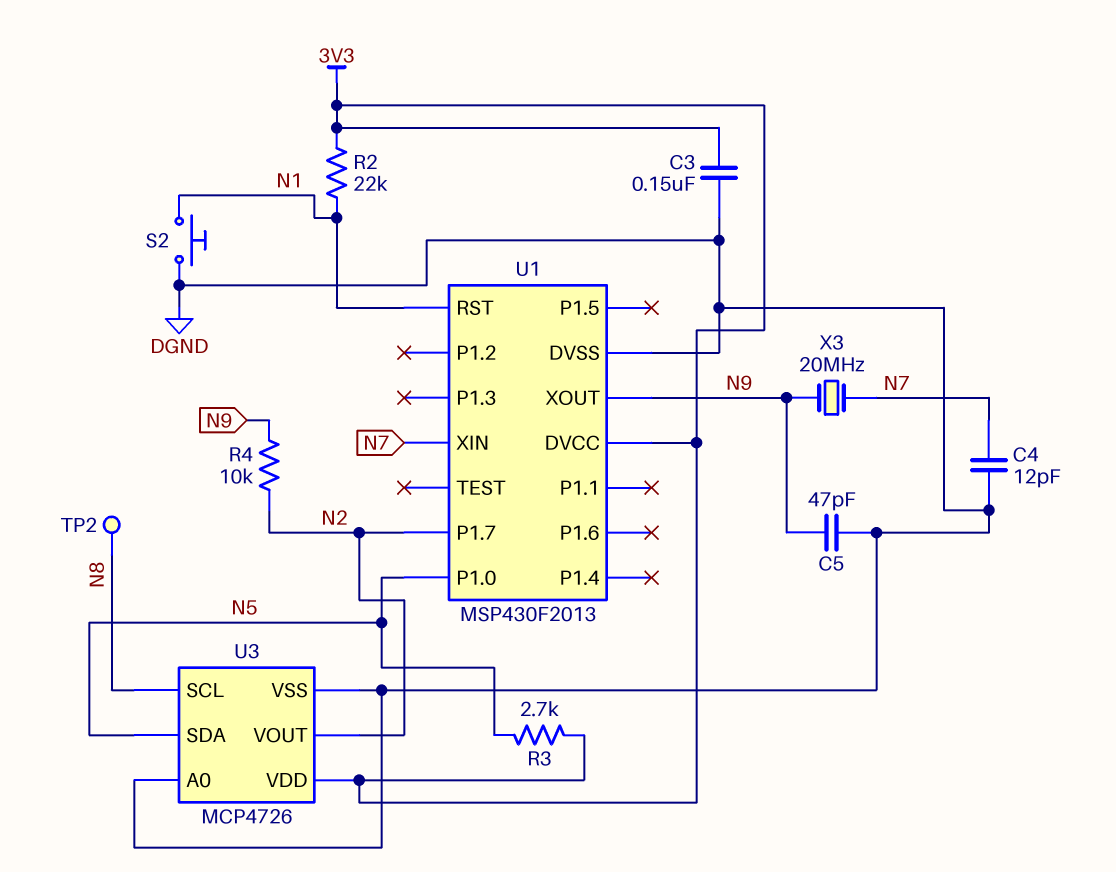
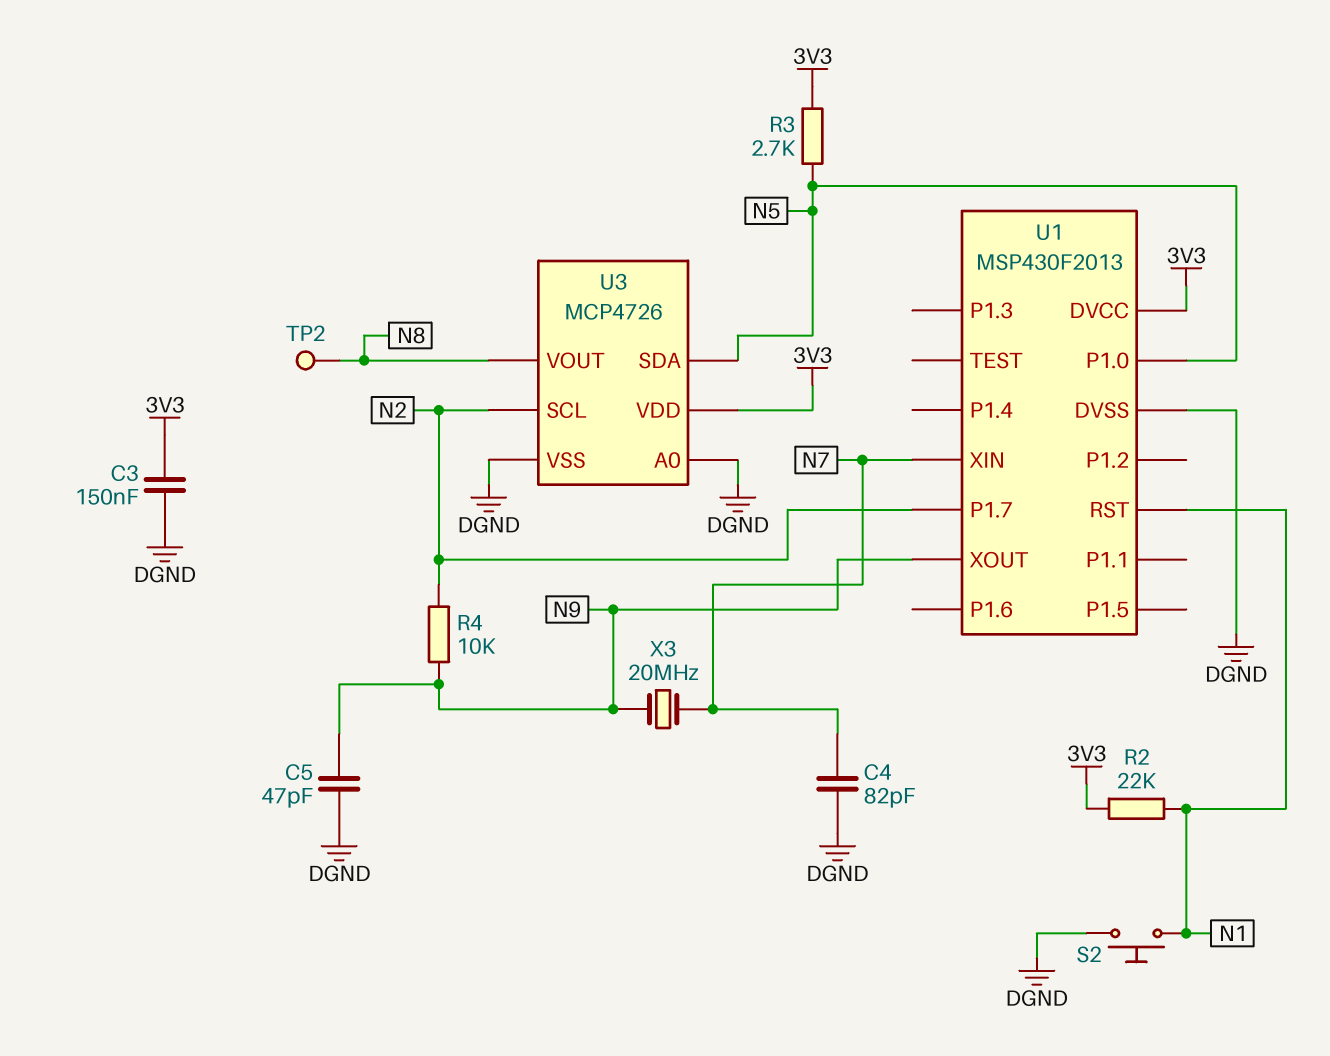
C4: 12pF (DGND, N7) -> 82pF (DGND, N7)
U3 pin SCL: N8 -> N2
U3 pin VOUT: N2 -> N8

